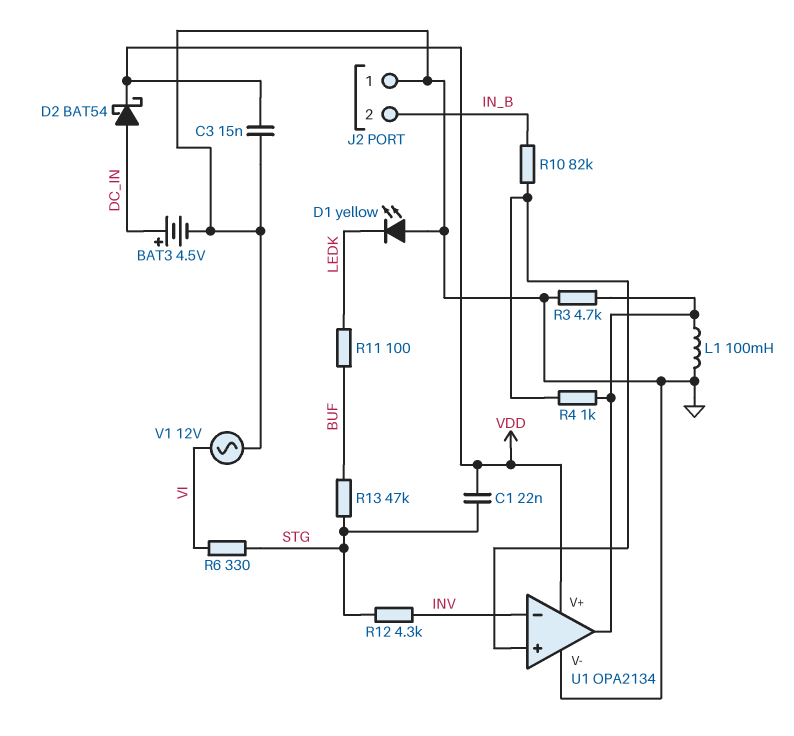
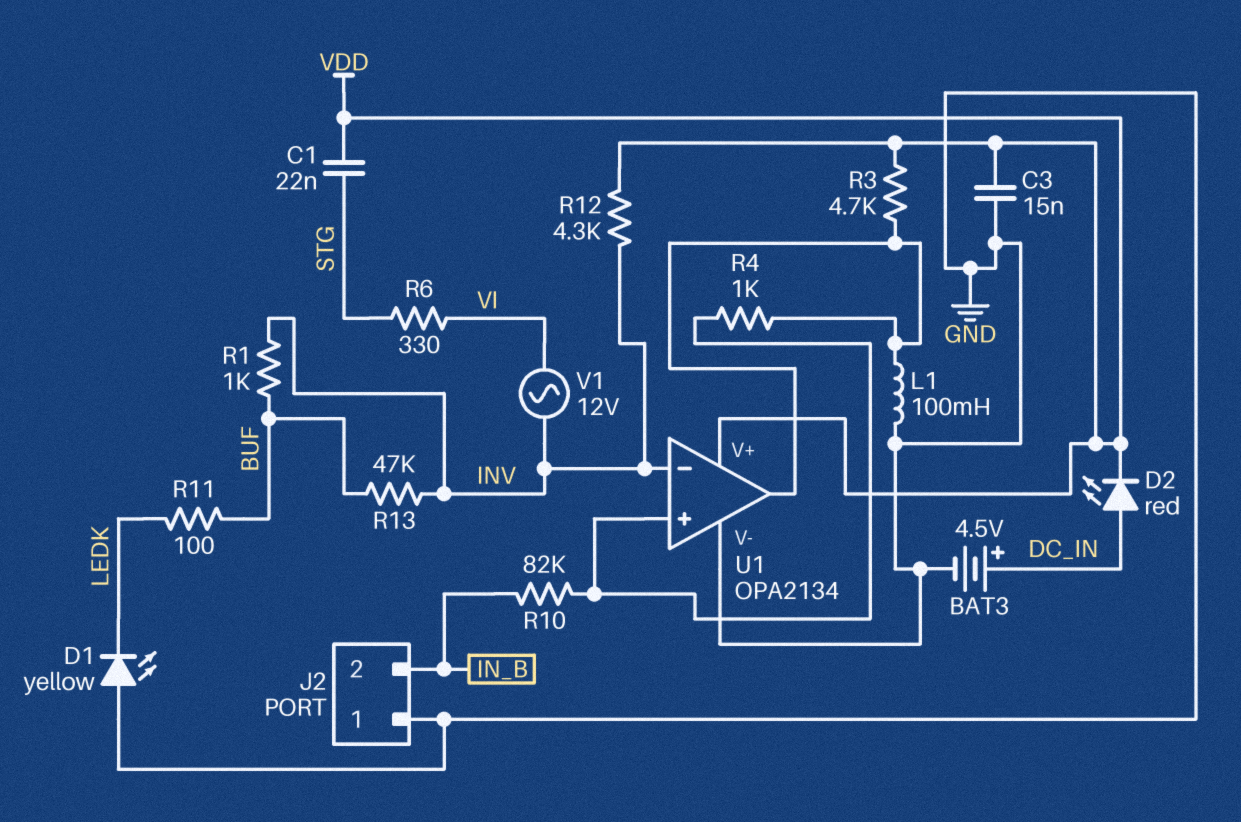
D2: schottky BAT54 (A DC_IN, K VDD) -> LED red (A DC_IN, K VDD)
R1: none -> 1k (BUF, INV)
R3: 4.7k (GND, U1/out) -> 4.7k (U1/out, VDD)
R12: 4.3k (INV, STG) -> 4.3k (INV, VDD)
R13: 47k (BUF, STG) -> 47k (BUF, INV)
V1: AC 12V (GND, VI) -> AC 12V (INV, VI)

